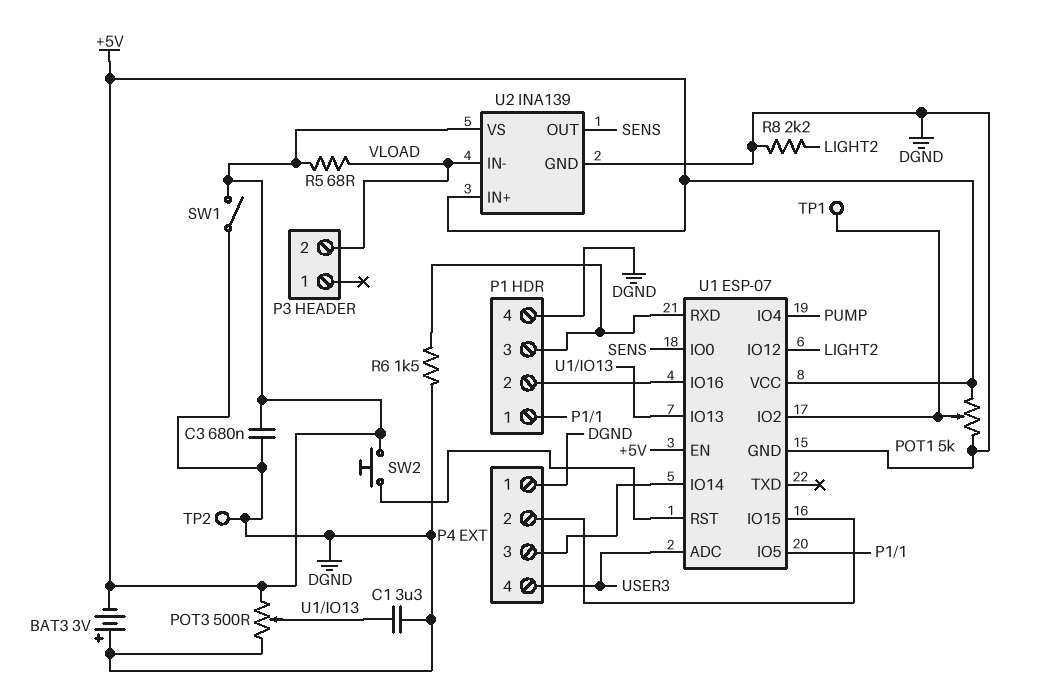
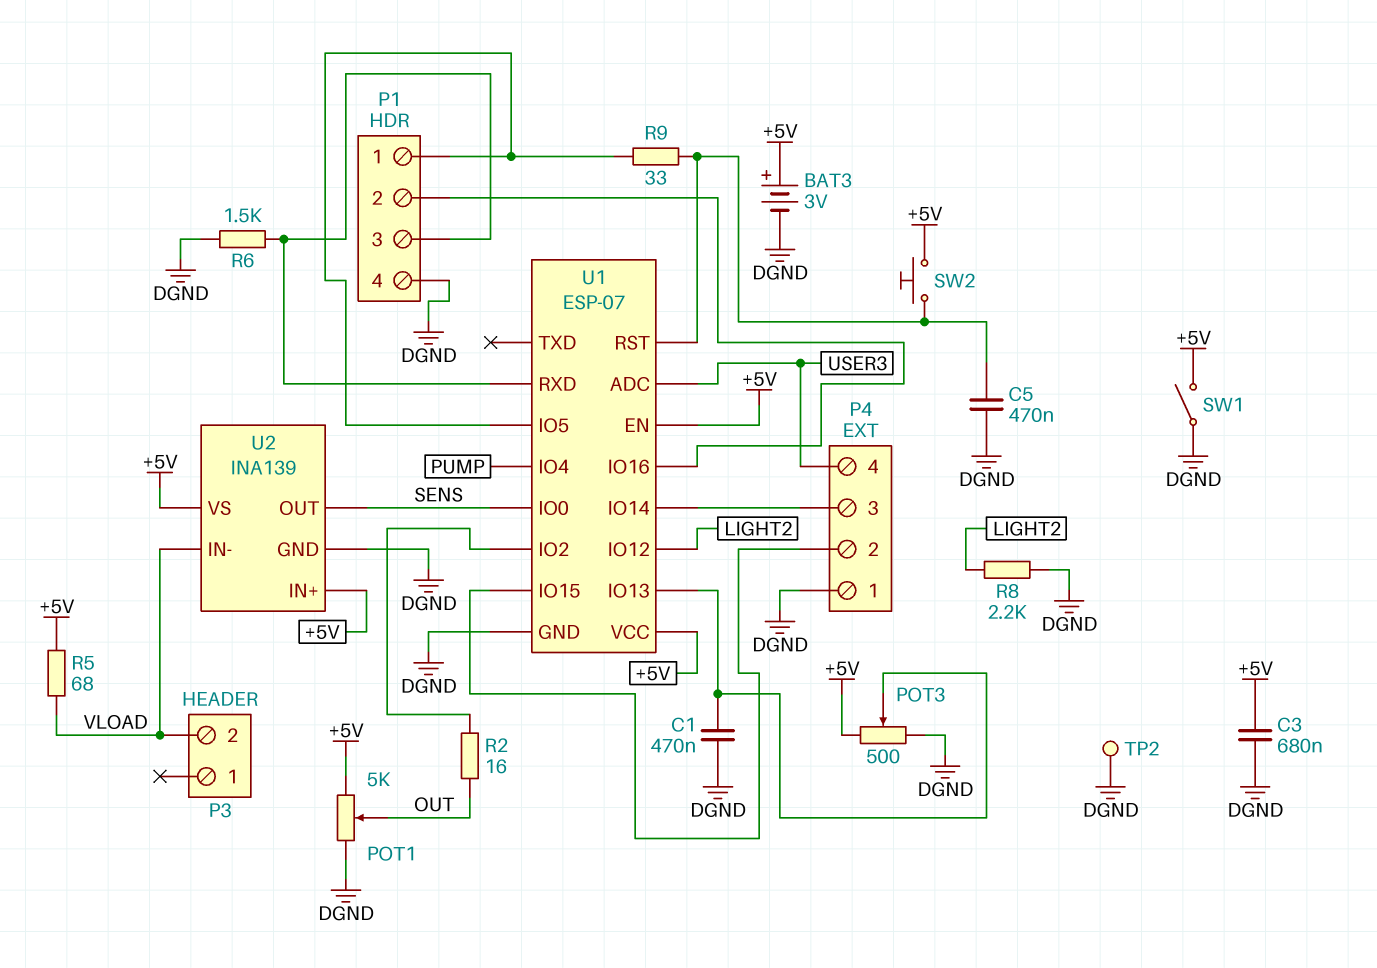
BAT3: 3V (plus DGND, minus +5V) -> 3V (plus +5V, minus DGND)
C1: 3.3uF (DGND, U1/IO13) -> 470nF (DGND, U1/IO13)
C5: none -> 470nF (DGND, U1/RST)
POT1: 5k (+5V, DGND, wiper U1/IO2) -> 5k (+5V, DGND, wiper OUT)
R2: none -> 16 (OUT, U1/IO2)
R9: none -> 33 (P1/1, U1/RST)
TP1: test point (U1/IO2) -> none

